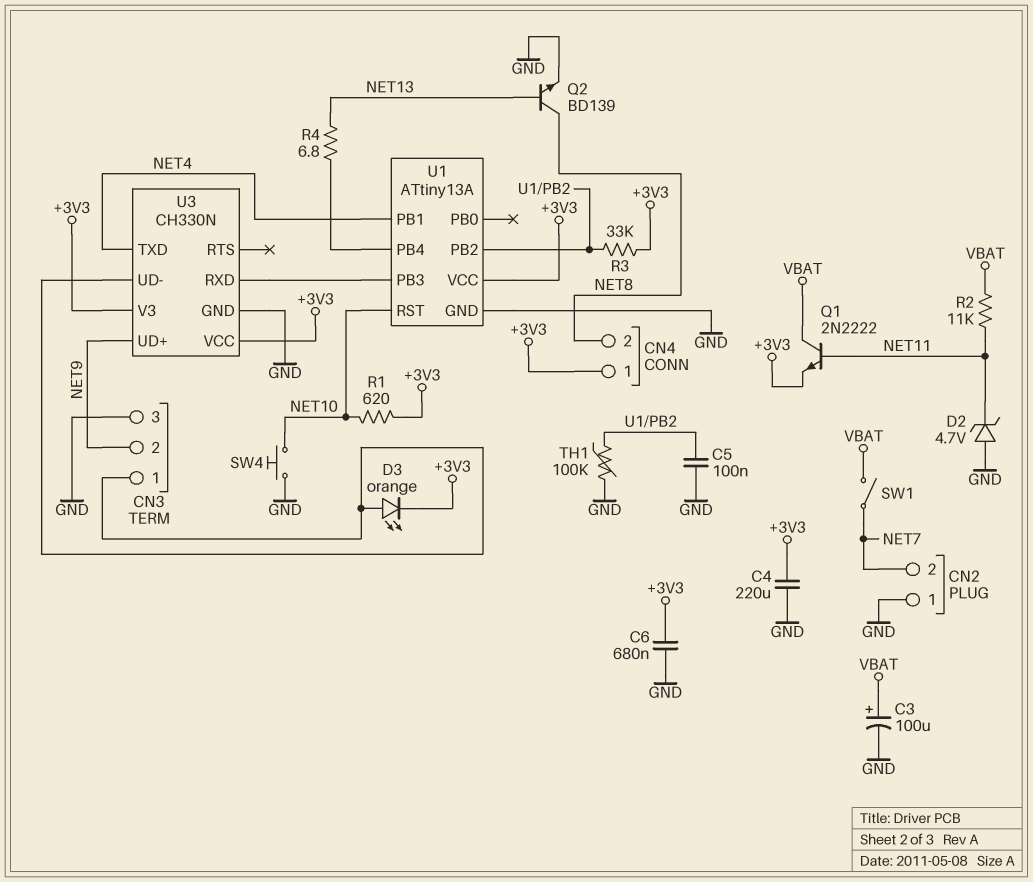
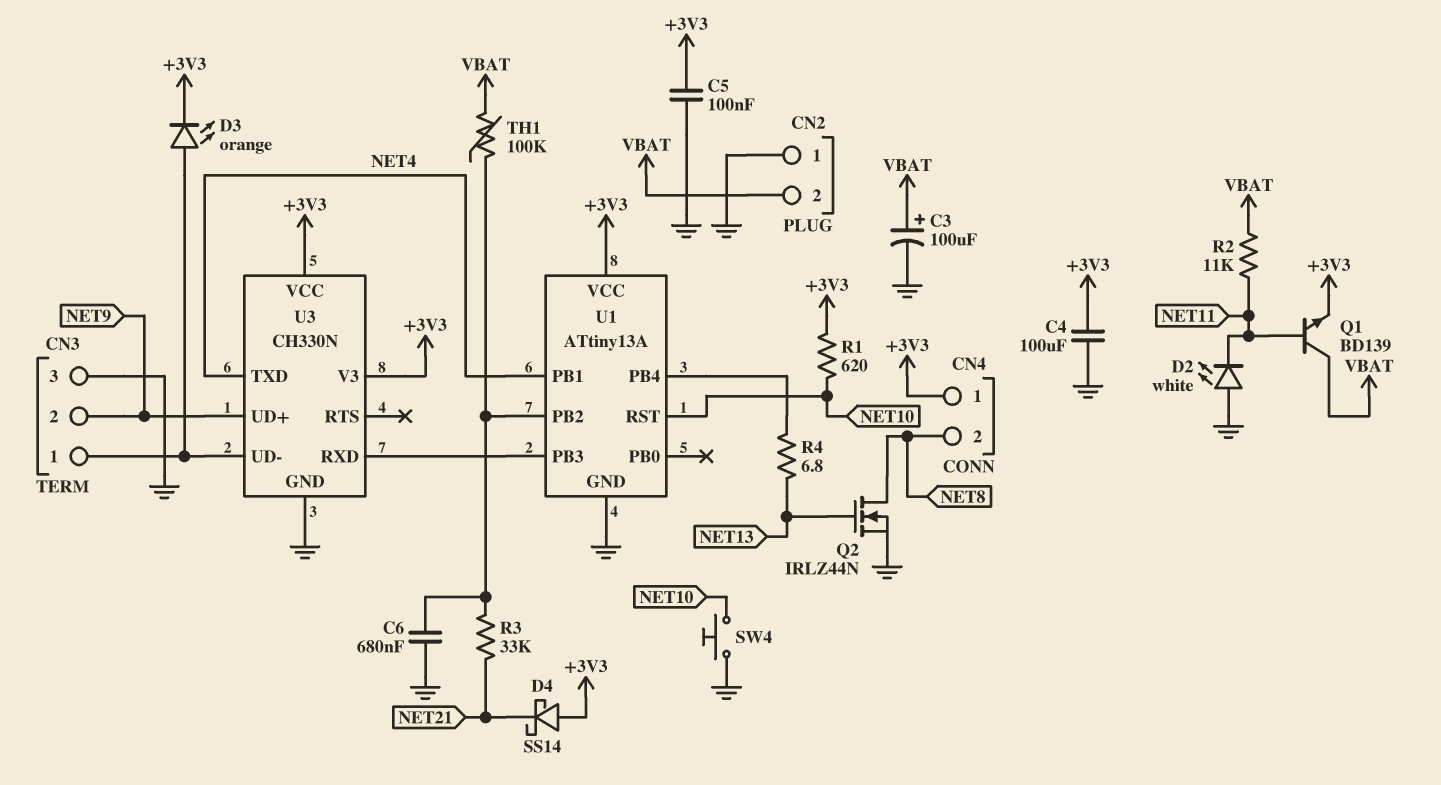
C4: 220uF (+3V3, GND) -> 100uF (+3V3, GND)
C5: 100nF (GND, U1/PB2) -> 100nF (+3V3, GND)
C6: 680nF (+3V3, GND) -> 680nF (GND, U1/PB2)
CN2 pin 2: NET7 -> VBAT
D2: zener 4.7V (A GND, K NET11) -> LED white (A GND, K NET11)
D4: none -> schottky SS14 (A +3V3, K NET21)
Q1: NPN 2N2222 (B NET11, C VBAT, E +3V3) -> NPN BD139 (B NET11, C VBAT, E +3V3)
Q2: NPN BD139 (B NET13, C NET8, E GND) -> NMOS IRLZ44N (G NET13, D NET8, S GND)
R3: 33k (+3V3, U1/PB2) -> 33k (NET21, U1/PB2)
SW1: switch (NET7, VBAT) -> none
TH1: 100k (GND, U1/PB2) -> 100k (U1/PB2, VBAT)

